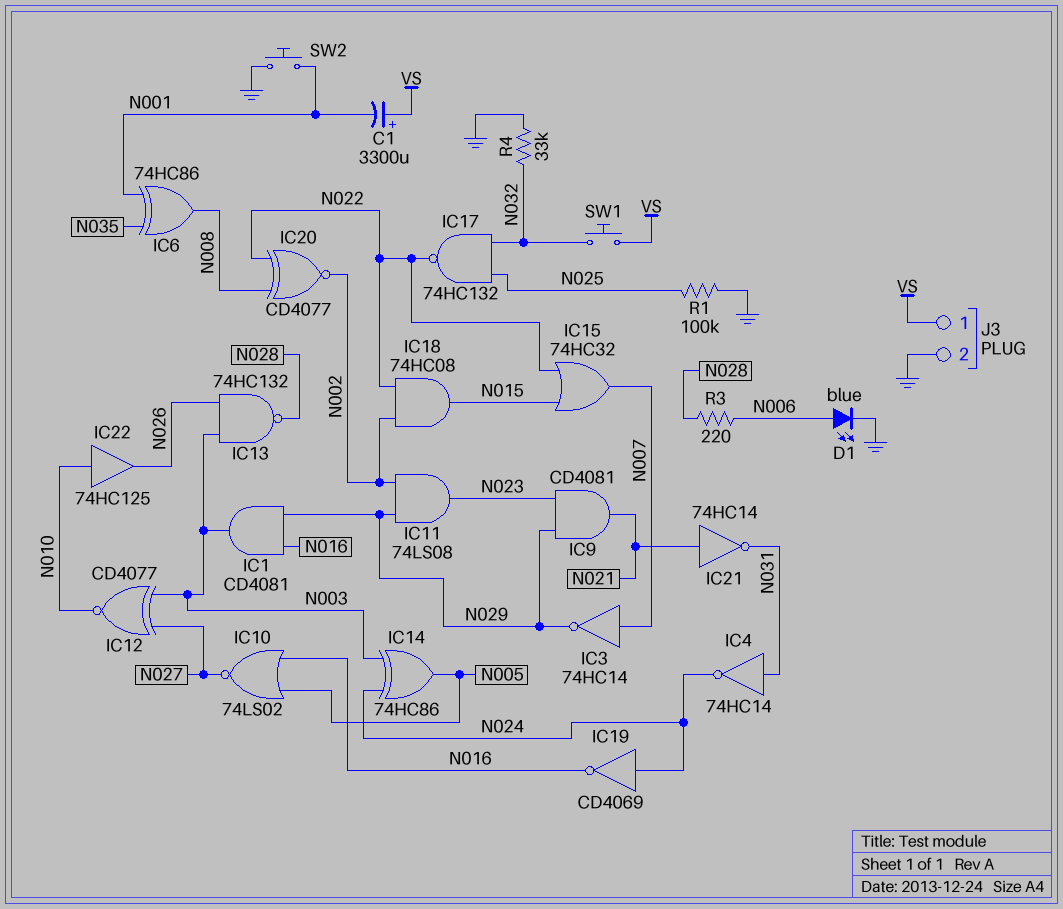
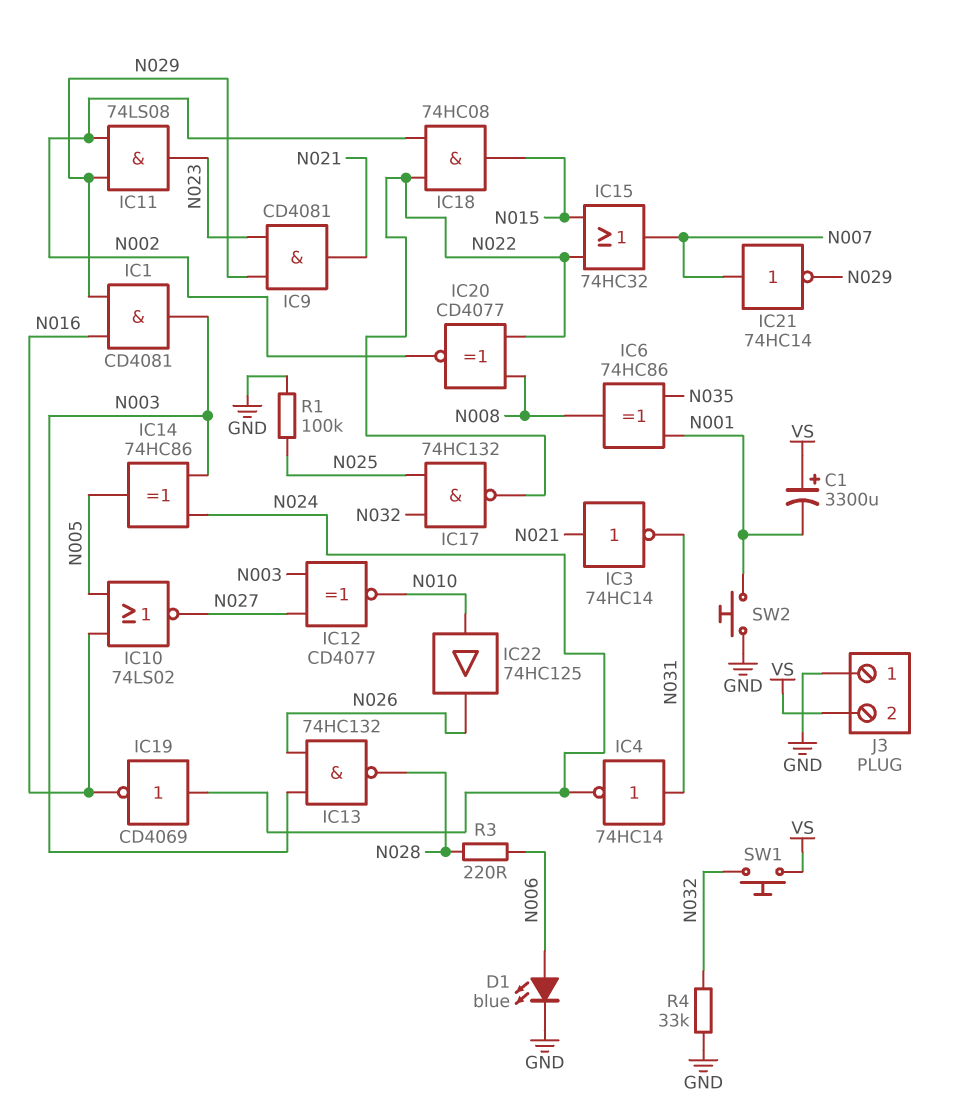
IC3: NOT 74HC14 (in N007, out N029) -> NOT 74HC14 (in N021, out N031)
IC21: NOT 74HC14 (in N021, out N031) -> NOT 74HC14 (in N007, out N029)
J3 pin 1: VS -> GND
J3 pin 2: GND -> VS

